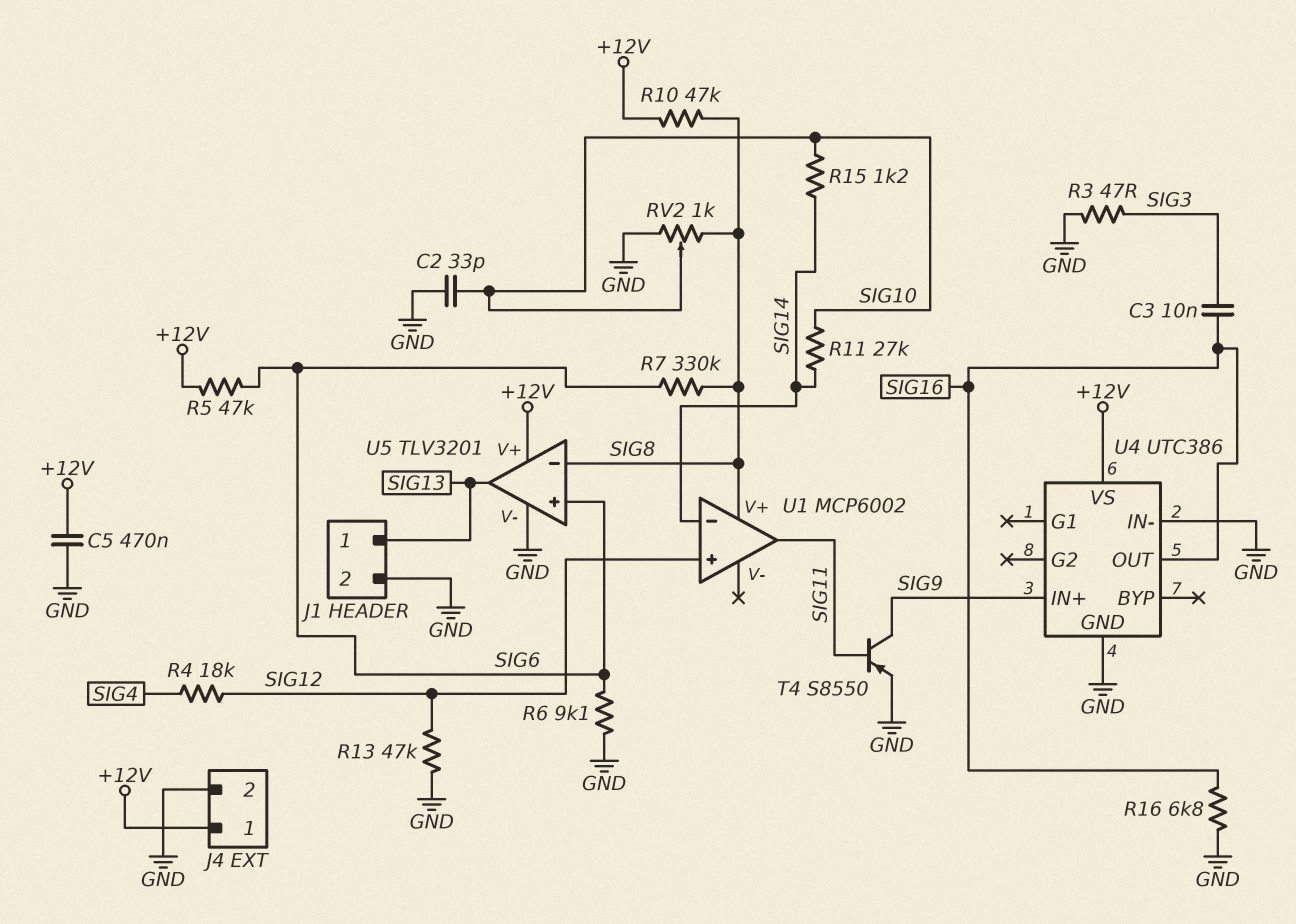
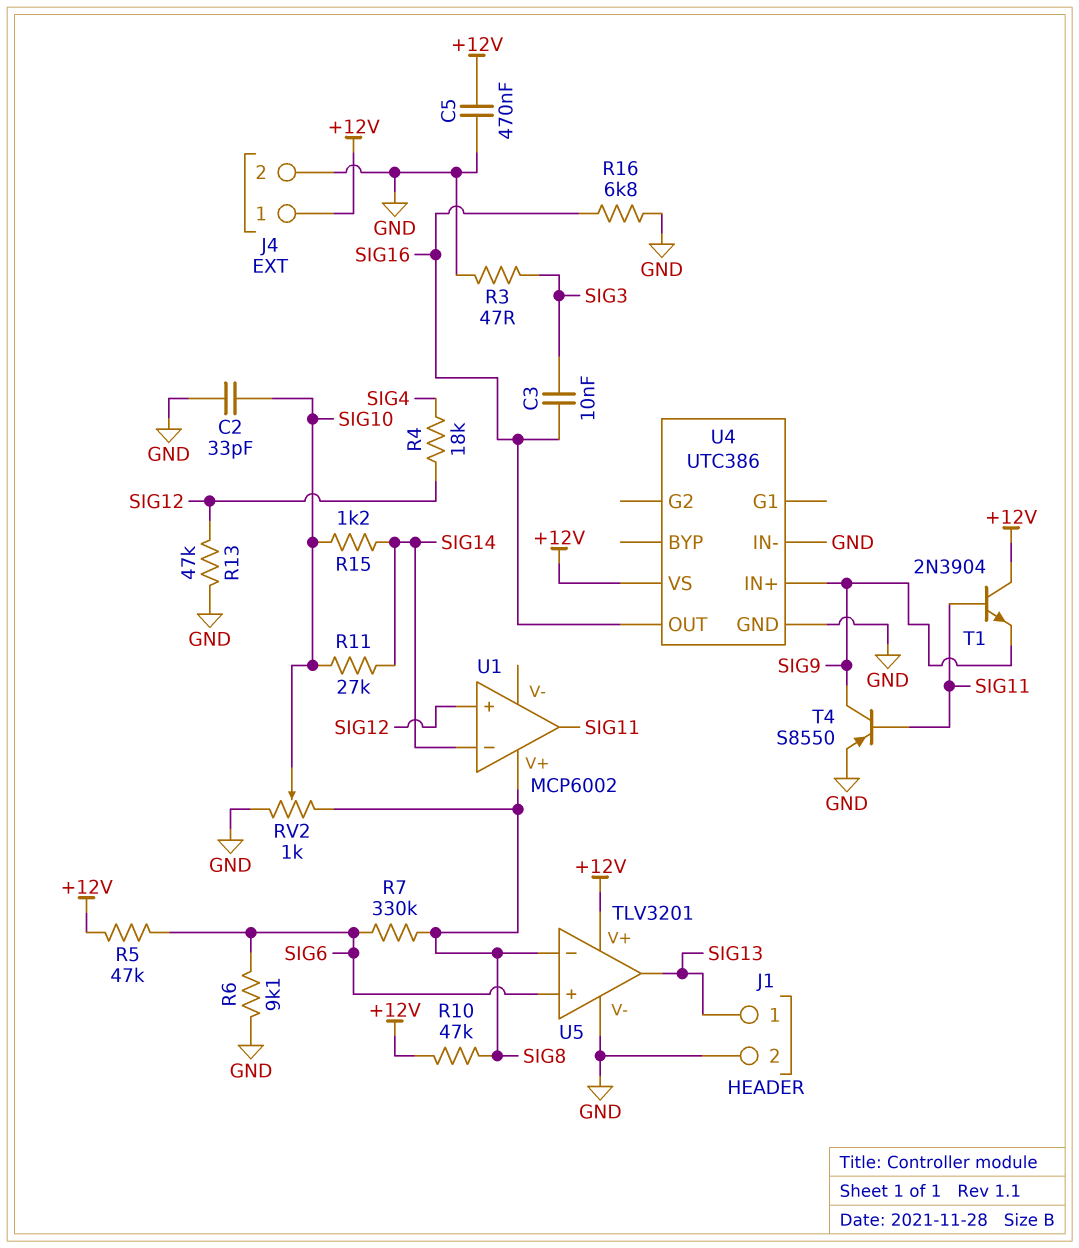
T1: none -> NPN 2N3904 (B SIG11, C +12V, E SIG9)

